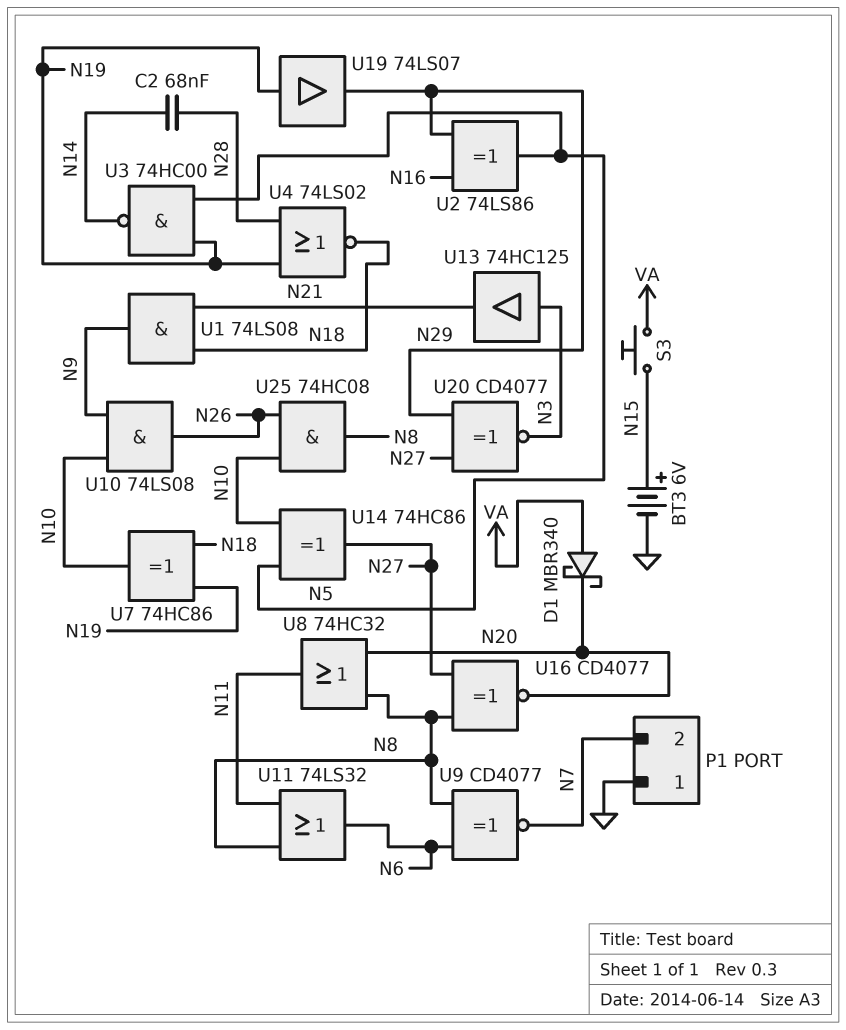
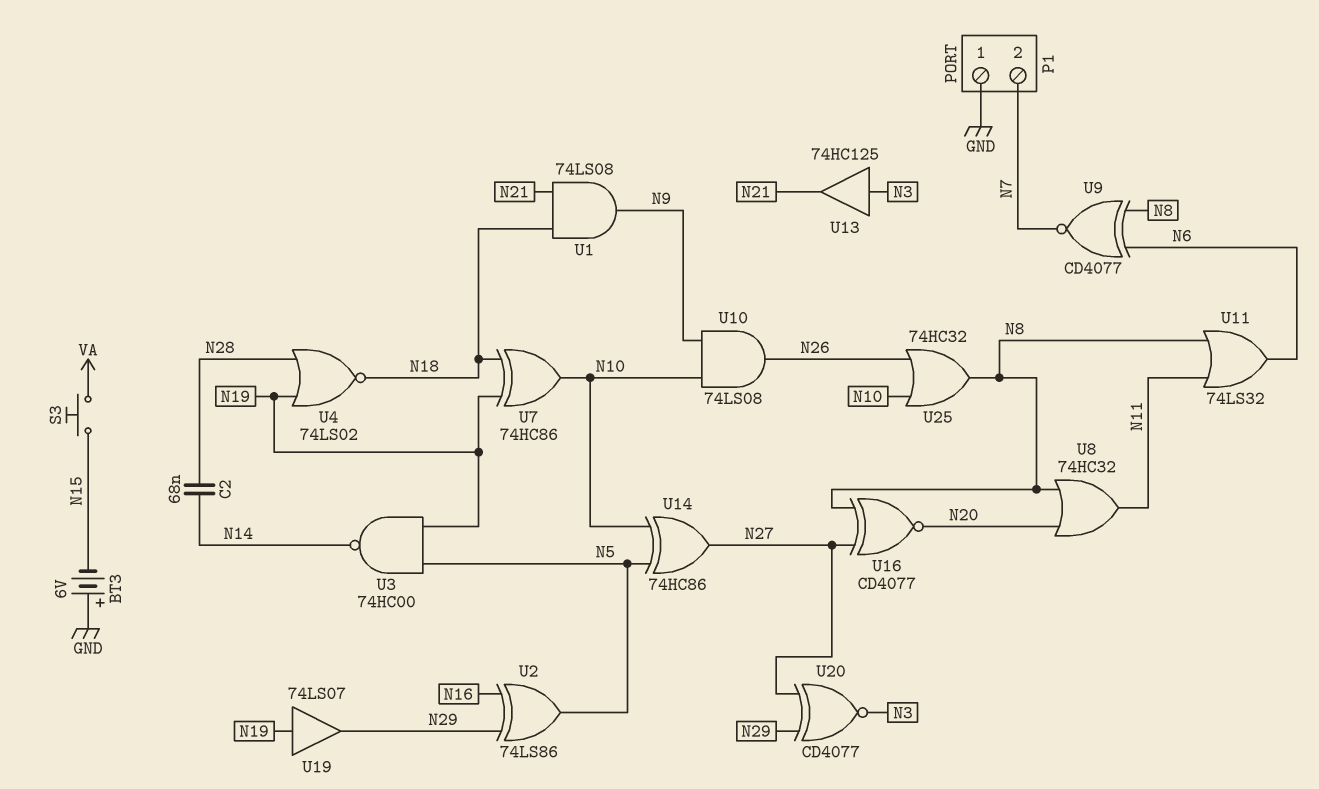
BT3: 6V (plus N15, minus GND) -> 6V (plus GND, minus N15)
D1: schottky MBR340 (A VA, K N20) -> none
U25: AND 74HC08 (in N10, in N26, out N8) -> OR 74HC32 (in N10, in N26, out N8)

